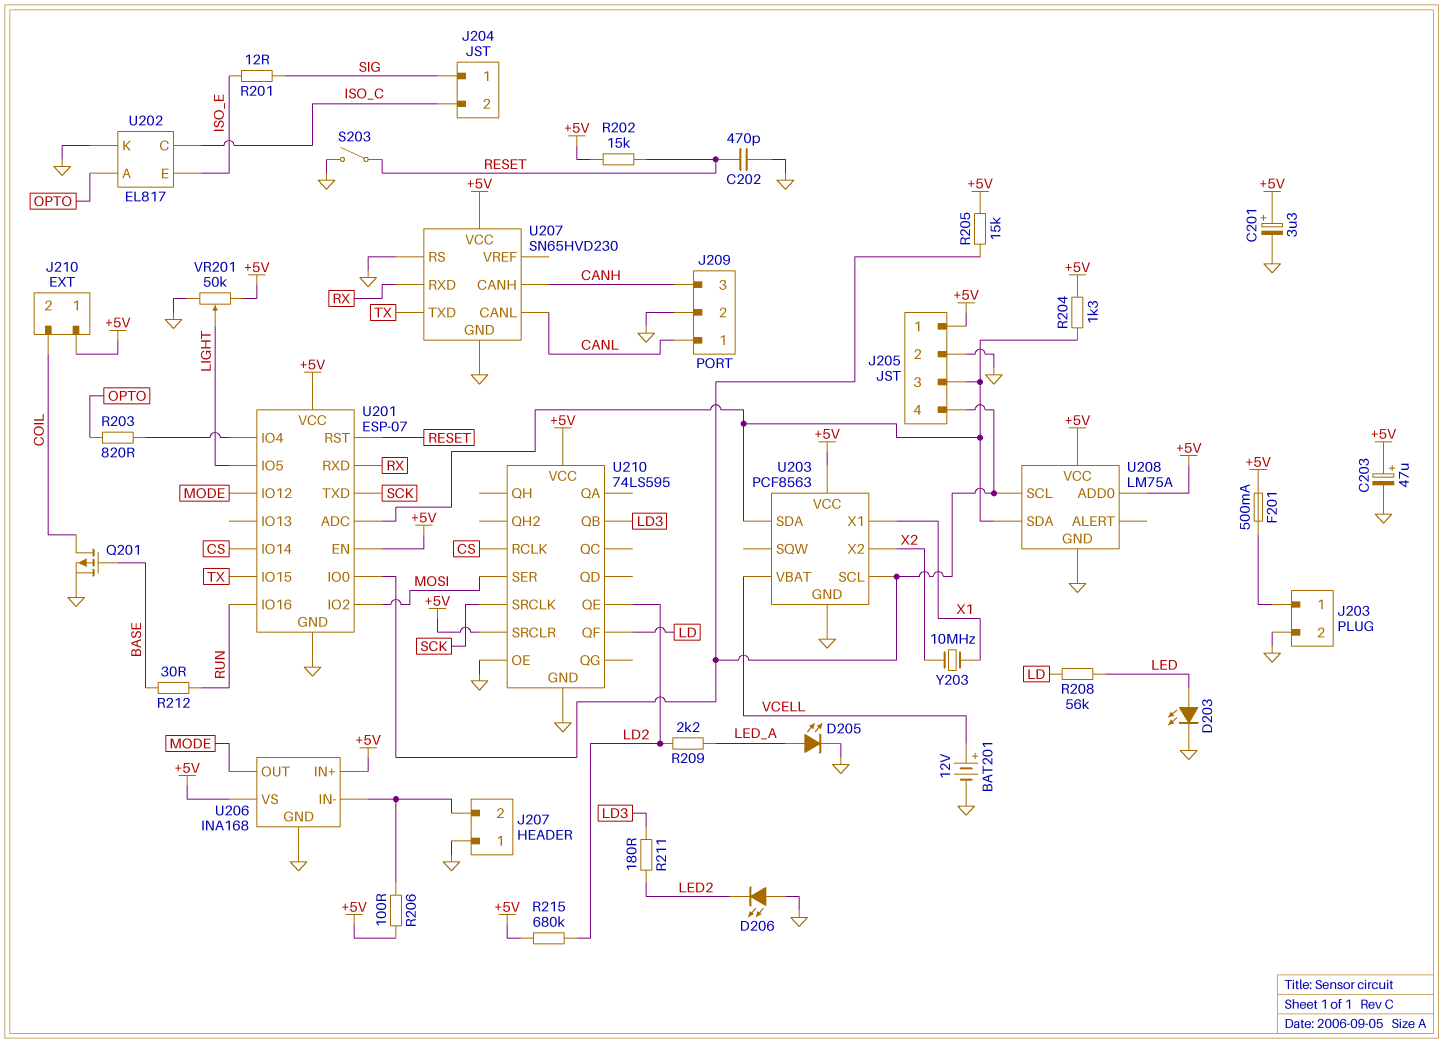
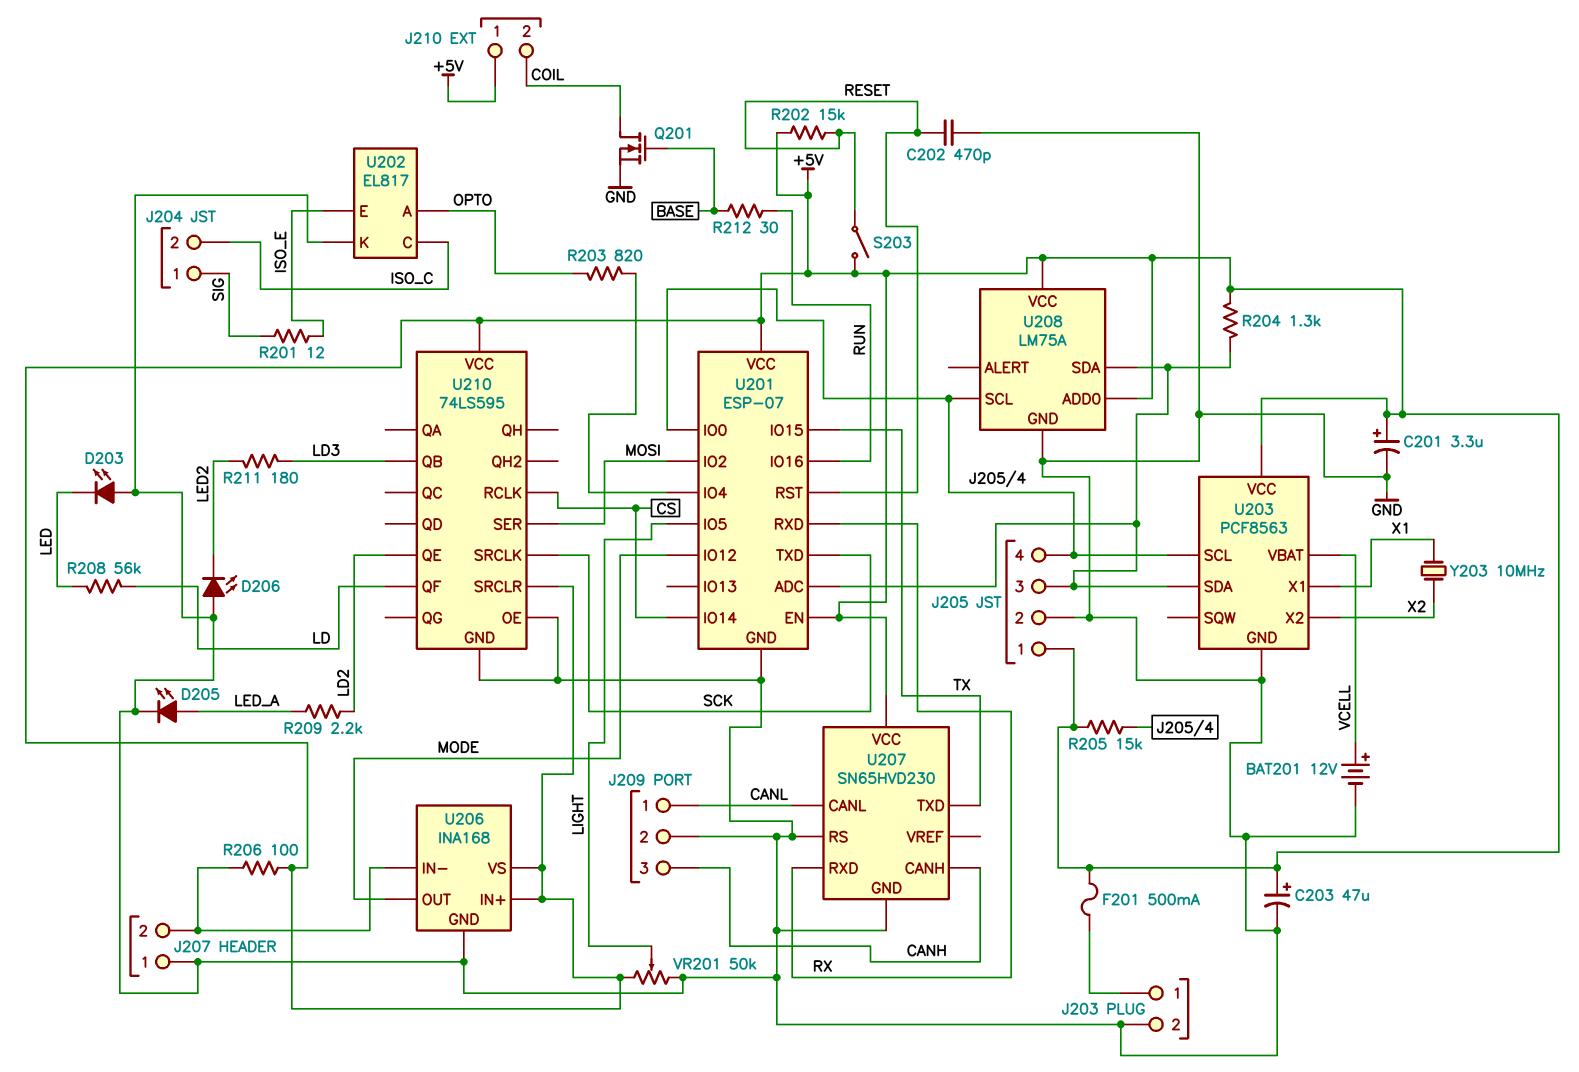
D203: LED (A LED, K GND) -> LED (A GND, K LED)
Q201: PMOS (G BASE, D COIL, S GND) -> NMOS (G BASE, D COIL, S GND)
R215: 680k (+5V, LD2) -> none
S203: switch (GND, RESET) -> switch (+5V, RESET)

